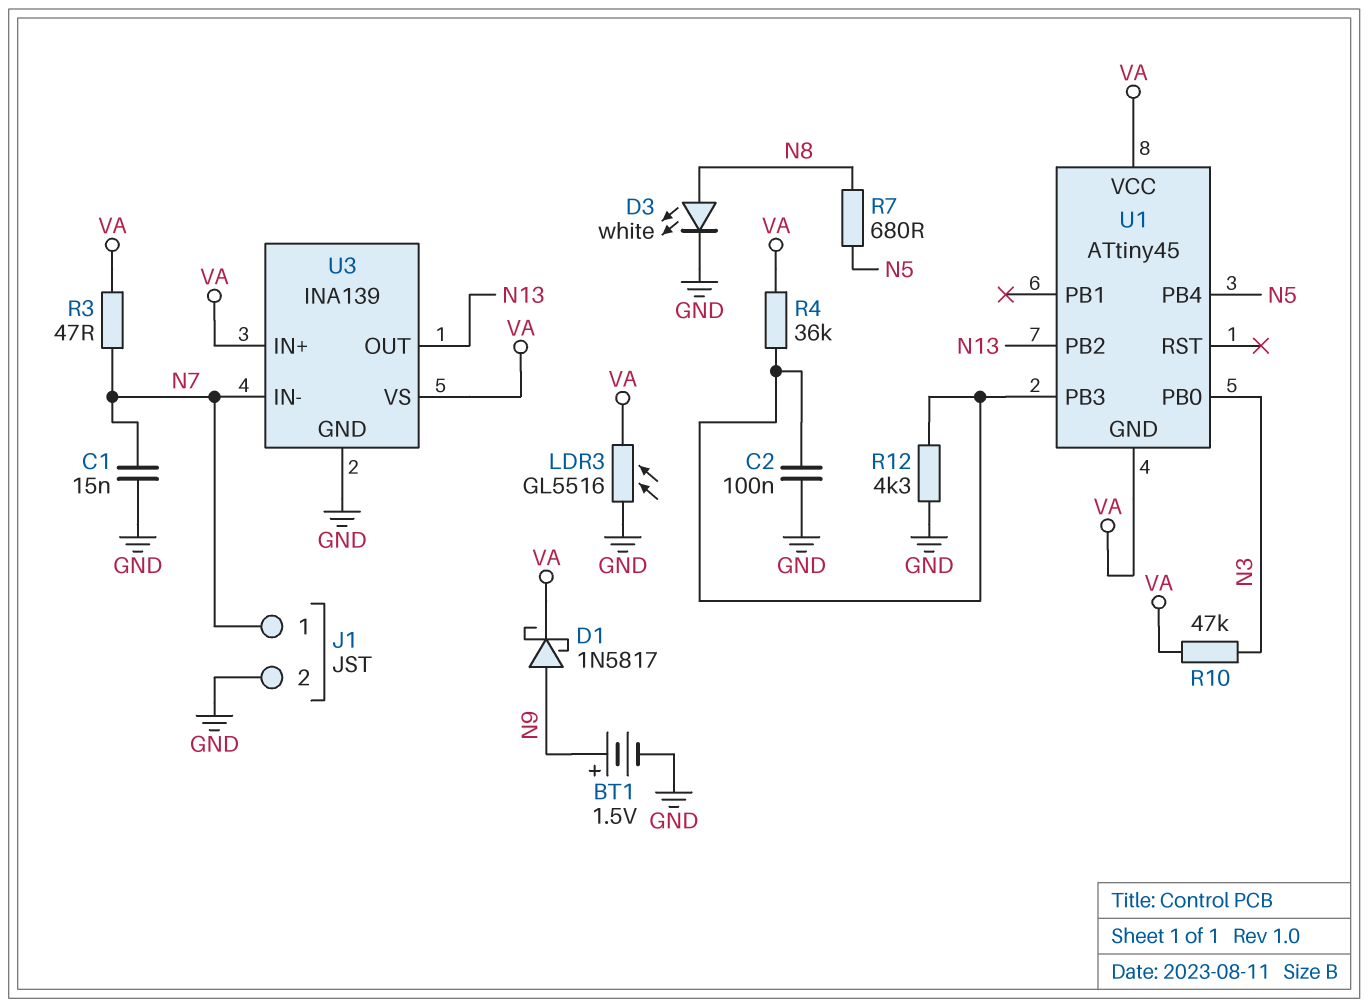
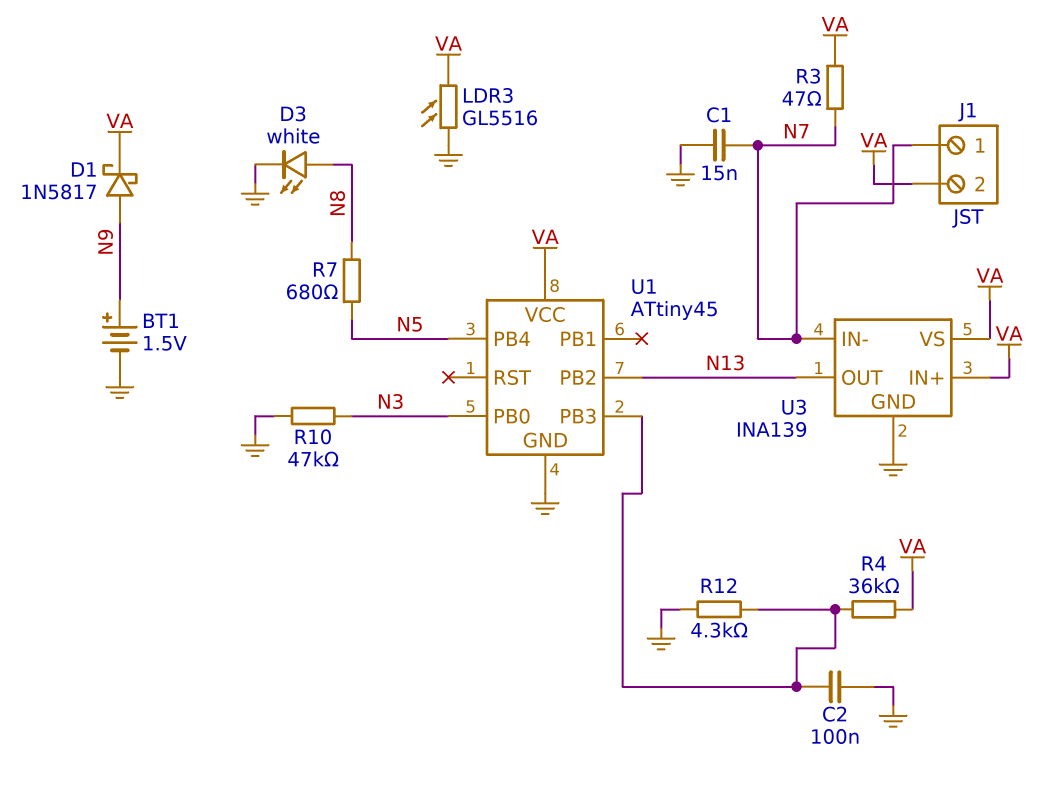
J1 pin 2: GND -> VA
R10: 47k (N3, VA) -> 47k (GND, N3)
U1 pin GND: VA -> GND

